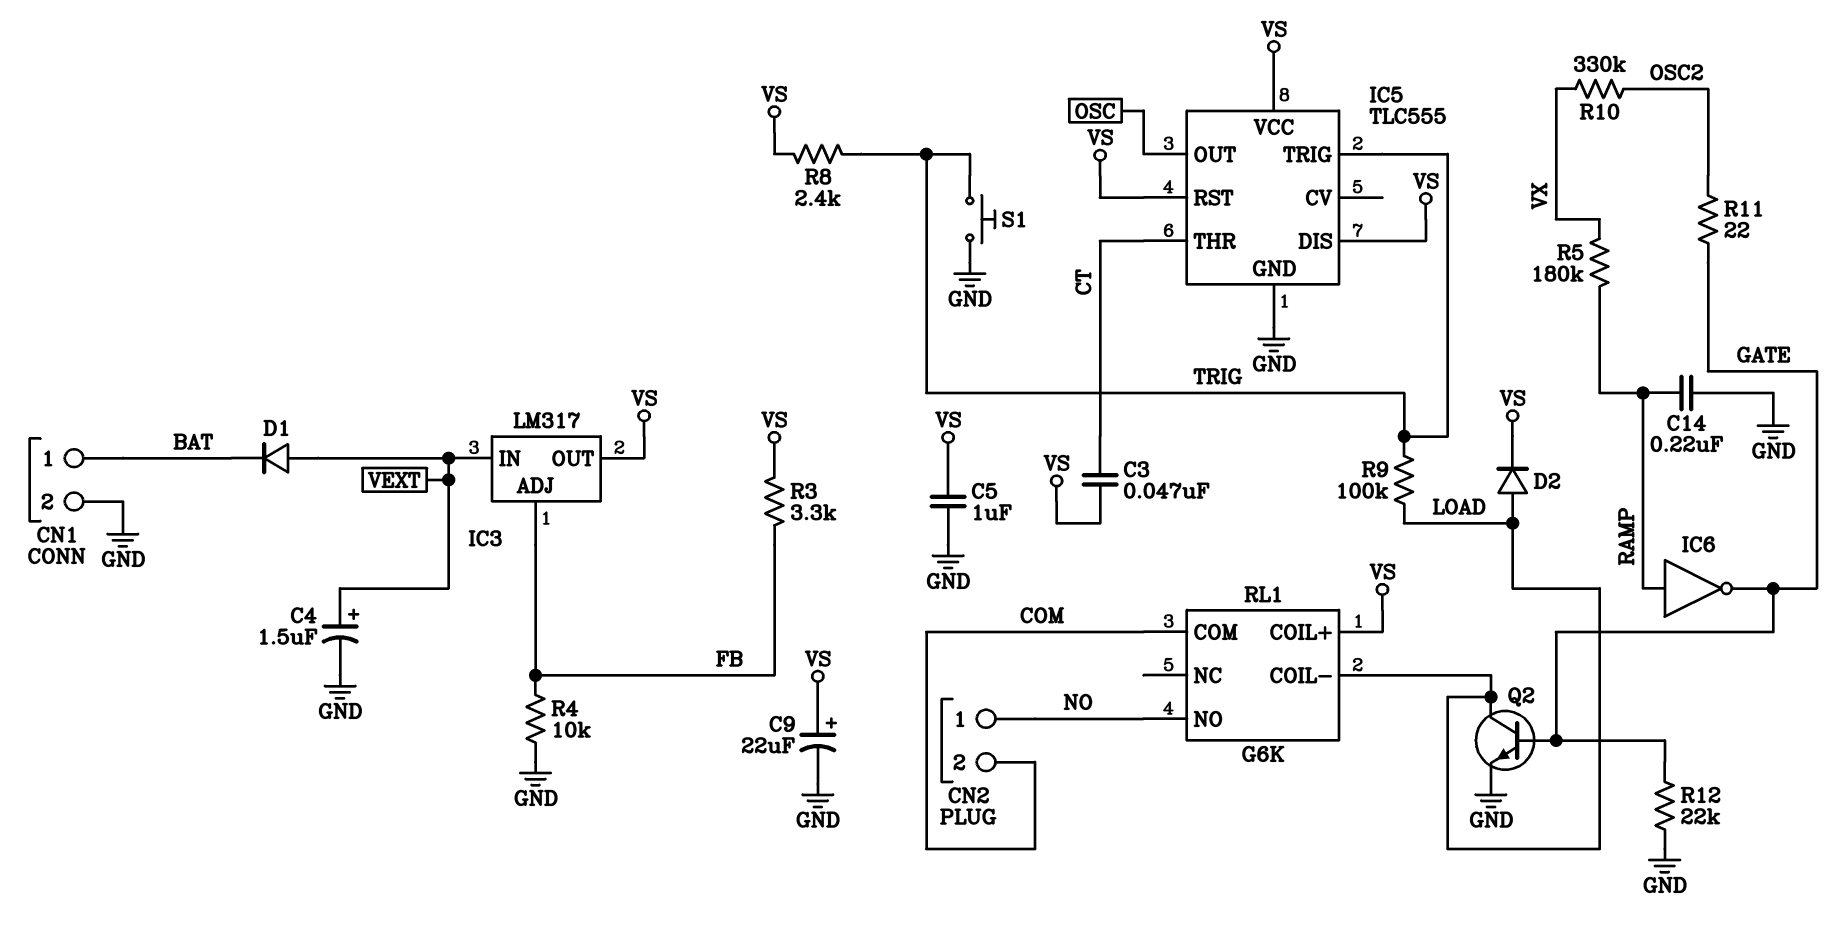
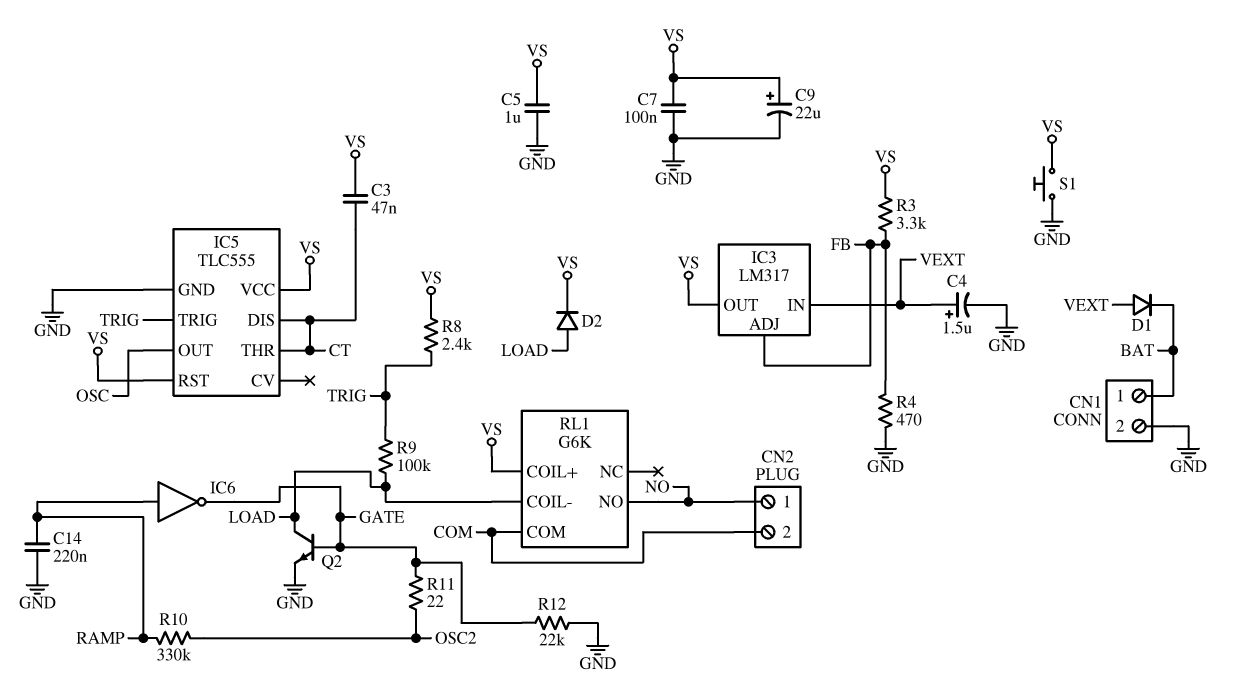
C7: none -> 100nF (GND, VS)
IC5 pin DIS: VS -> CT
R4: 10k (FB, GND) -> 470 (FB, GND)
R5: 180k (RAMP, VX) -> none
R10: 330k (OSC2, VX) -> 330k (OSC2, RAMP)
S1: button (GND, TRIG) -> button (GND, VS)

